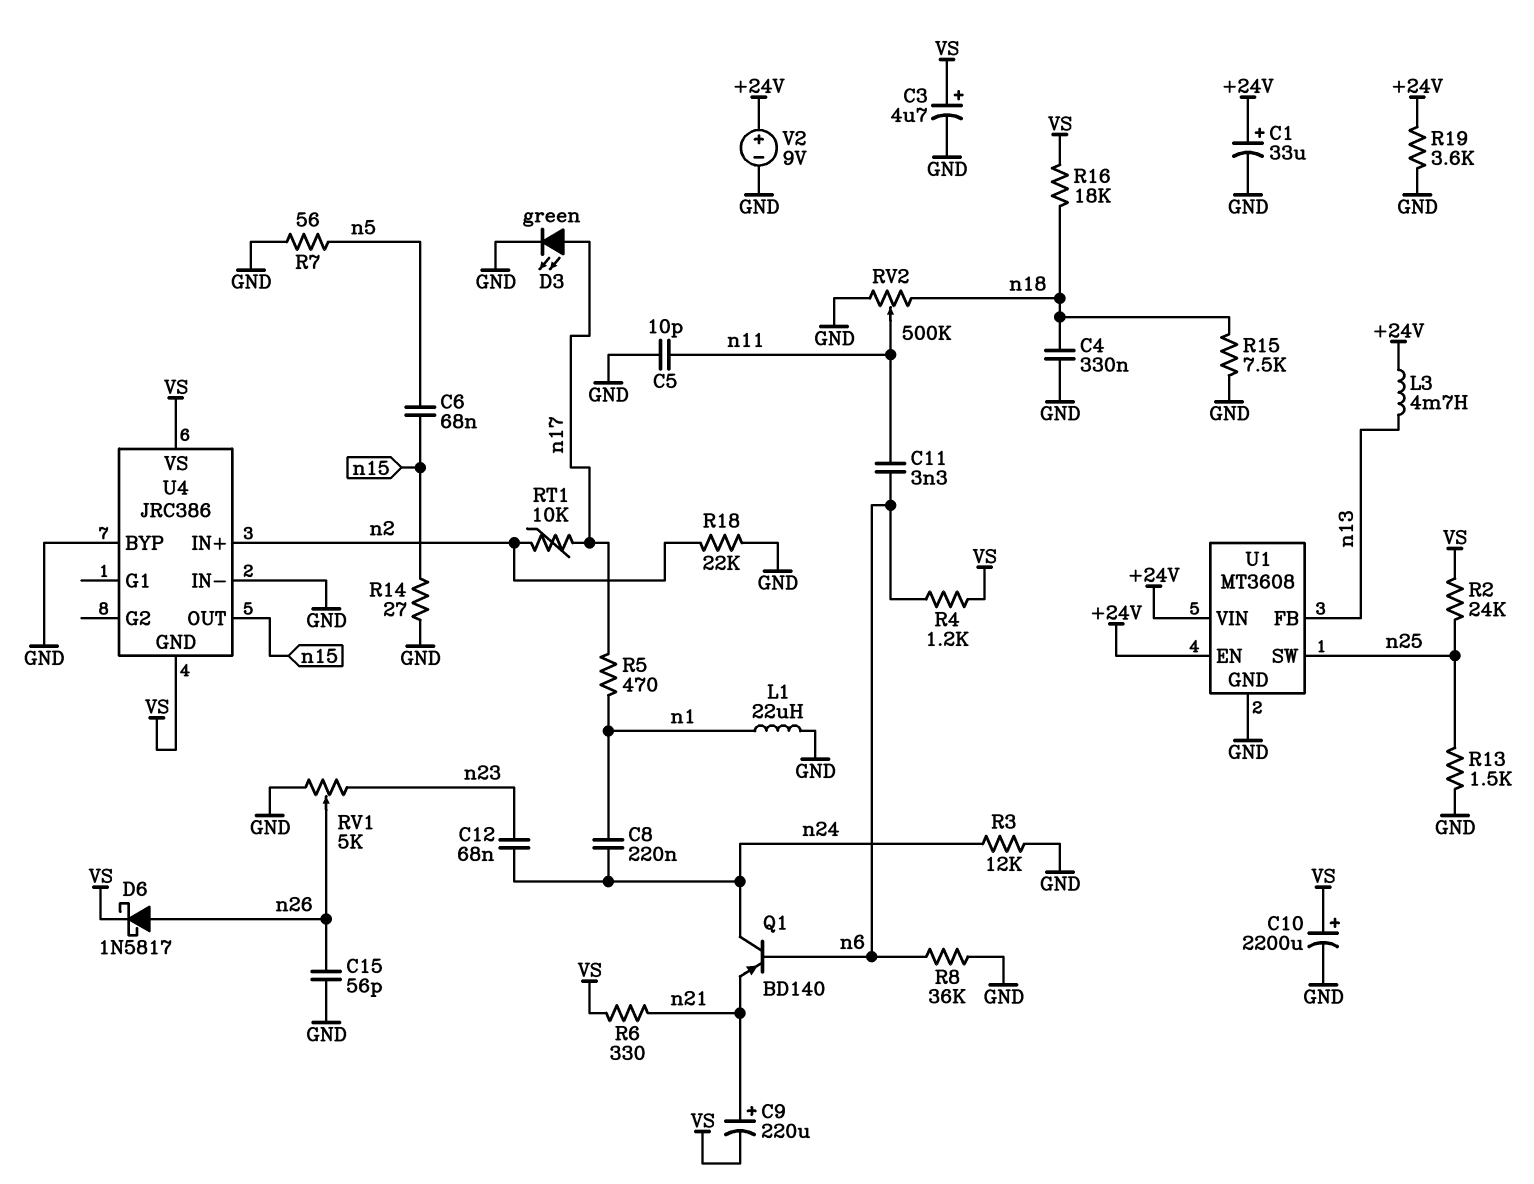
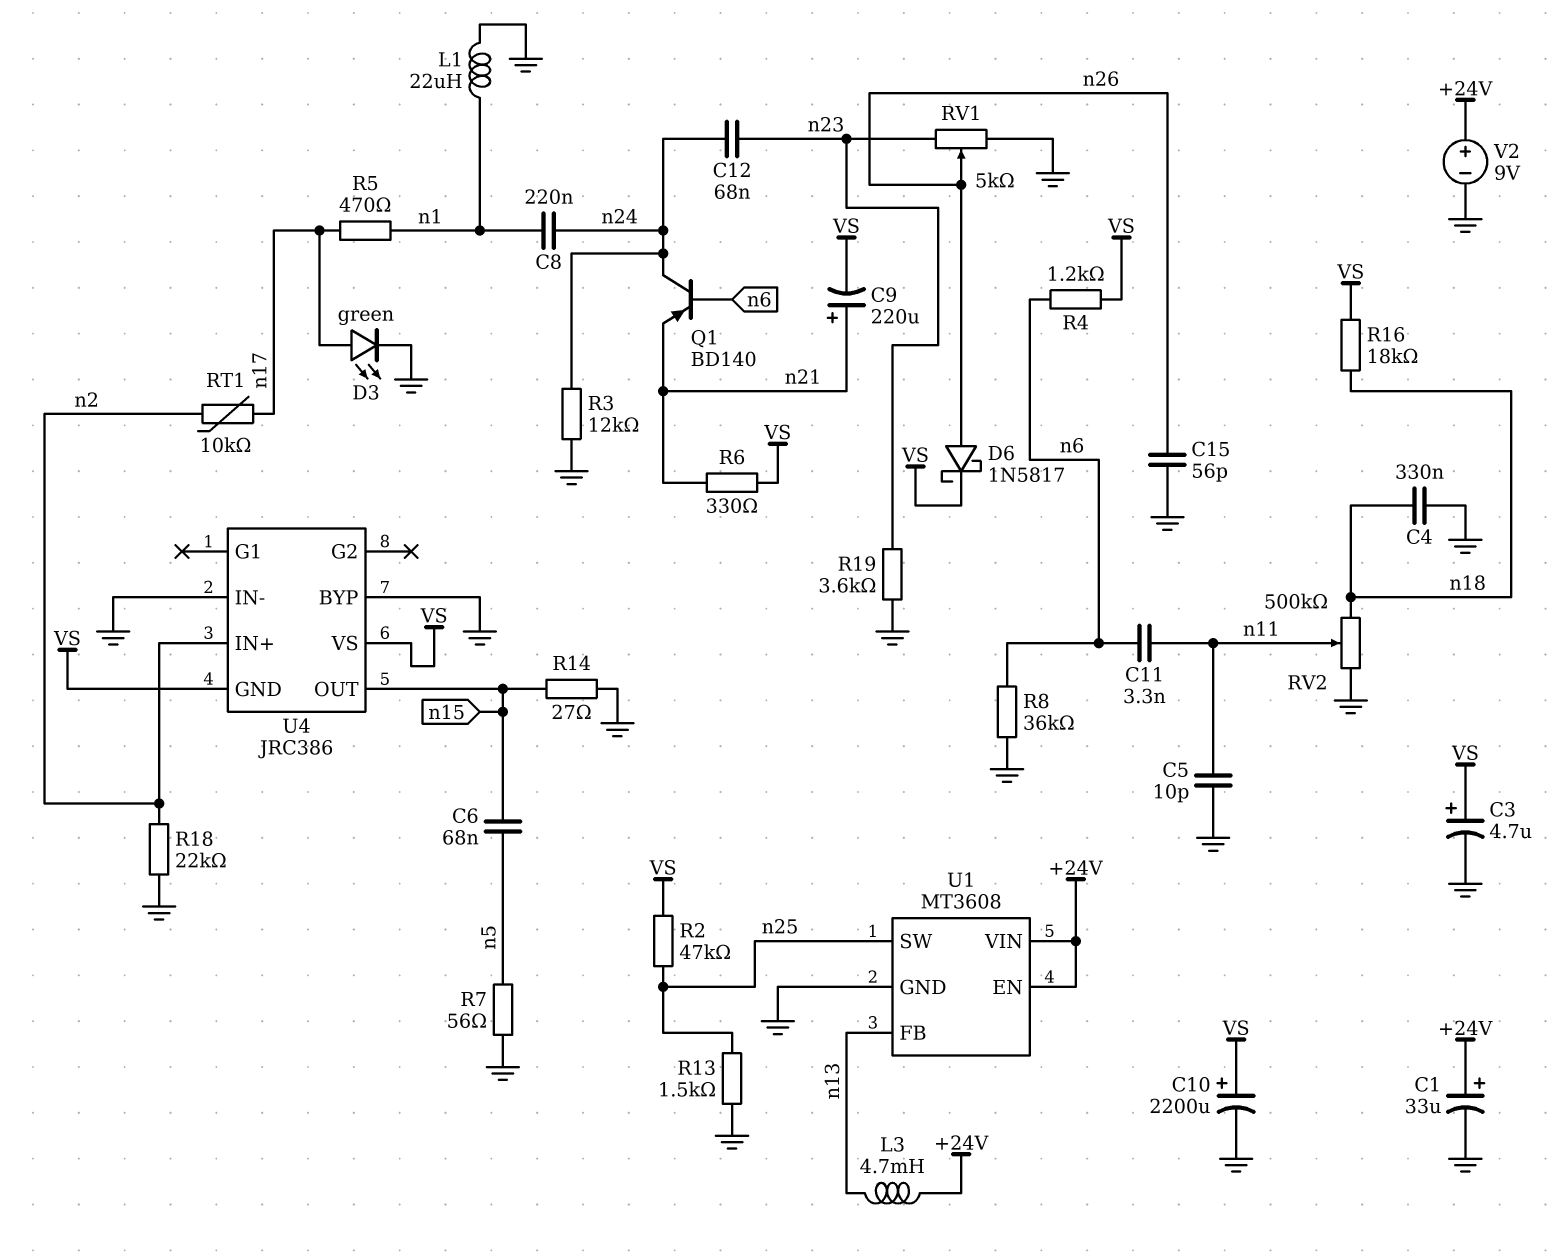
R2: 24k (VS, n25) -> 47k (VS, n25)
R15: 7.5k (GND, n18) -> none
R19: 3.6k (+24V, GND) -> 3.6k (GND, n23)

